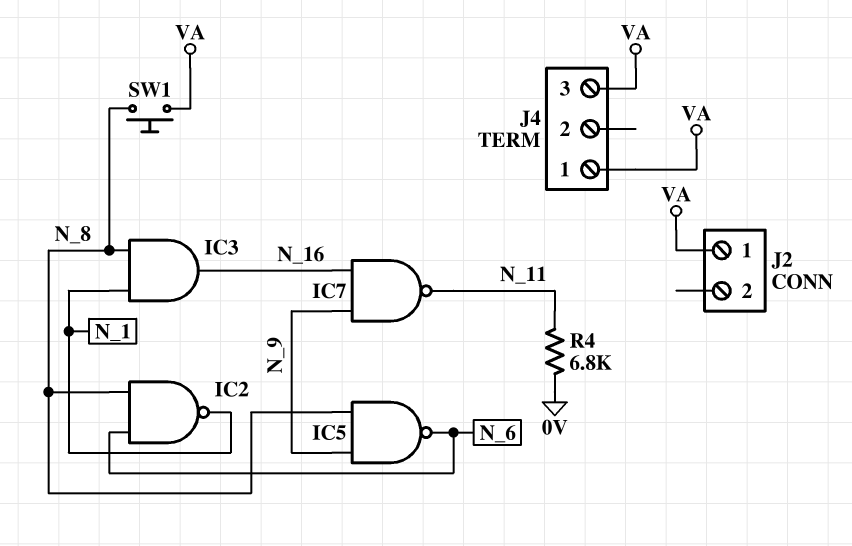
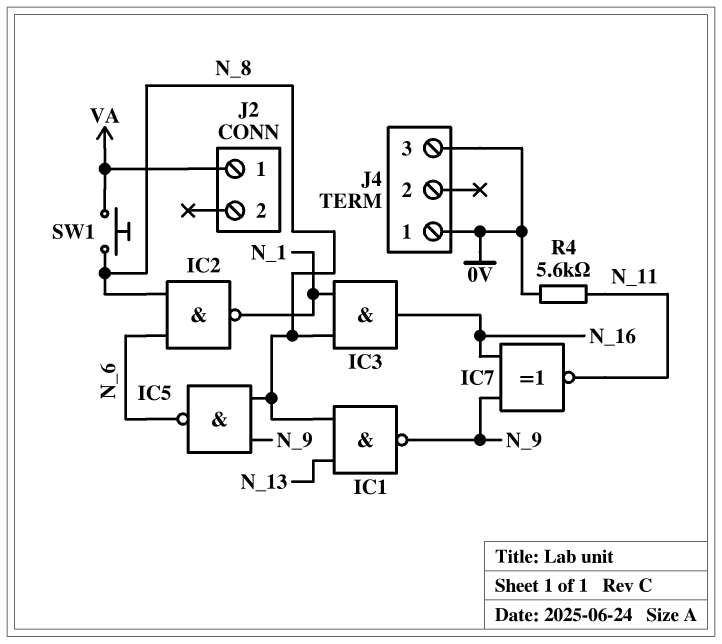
IC1: none -> NAND (in N_8, in N_13, out N_9)
IC7: NAND (in N_9, in N_16, out N_11) -> XNOR (in N_9, in N_16, out N_11)
J4 pin 1: VA -> 0V
J4 pin 3: VA -> 0V
R4: 6.8k (0V, N_11) -> 5.6k (0V, N_11)

